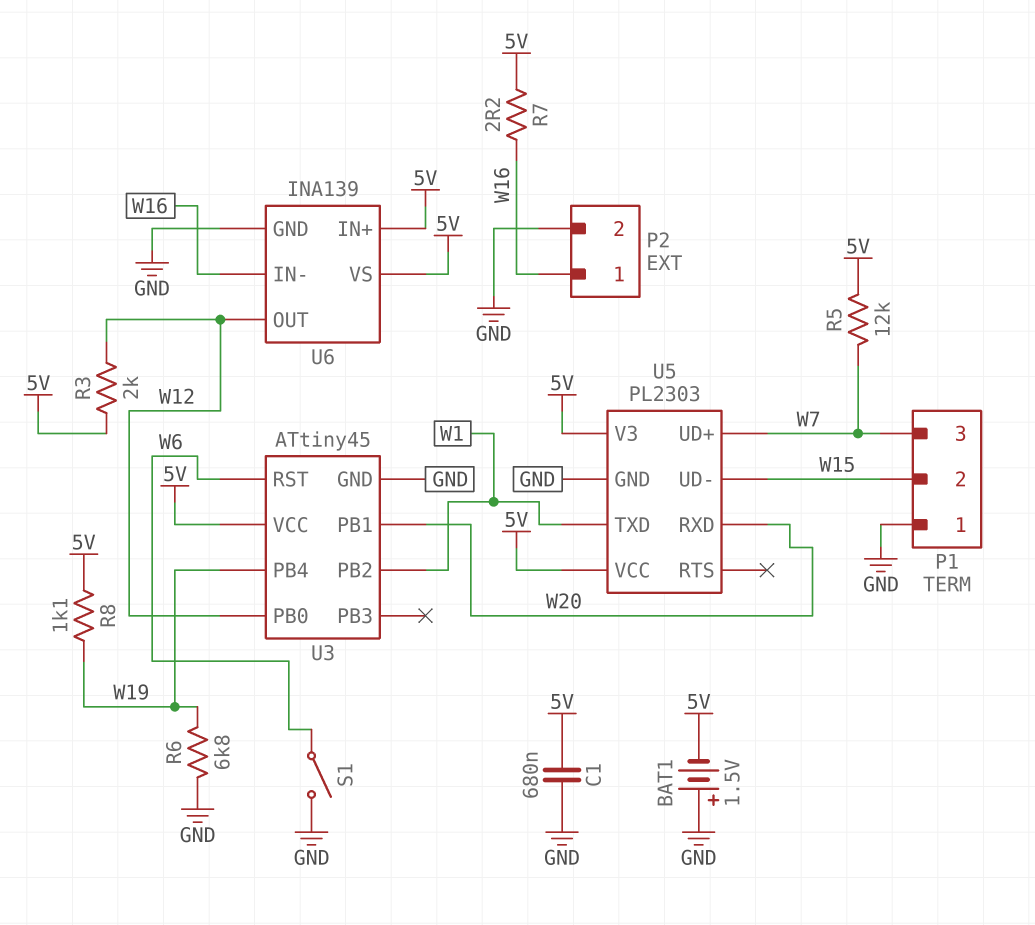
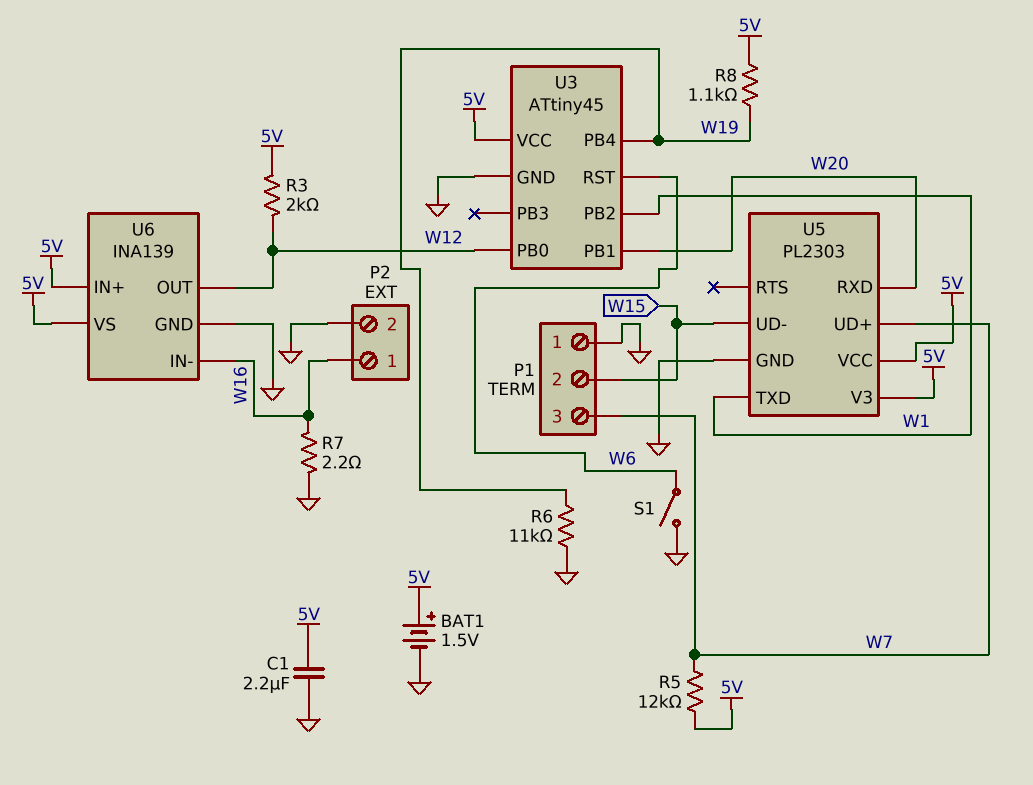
BAT1: 1.5V (plus GND, minus 5V) -> 1.5V (plus 5V, minus GND)
C1: 680nF (5V, GND) -> 2.2uF (5V, GND)
R6: 6.8k (GND, W19) -> 11k (GND, W19)
R7: 2.2 (5V, W16) -> 2.2 (GND, W16)

